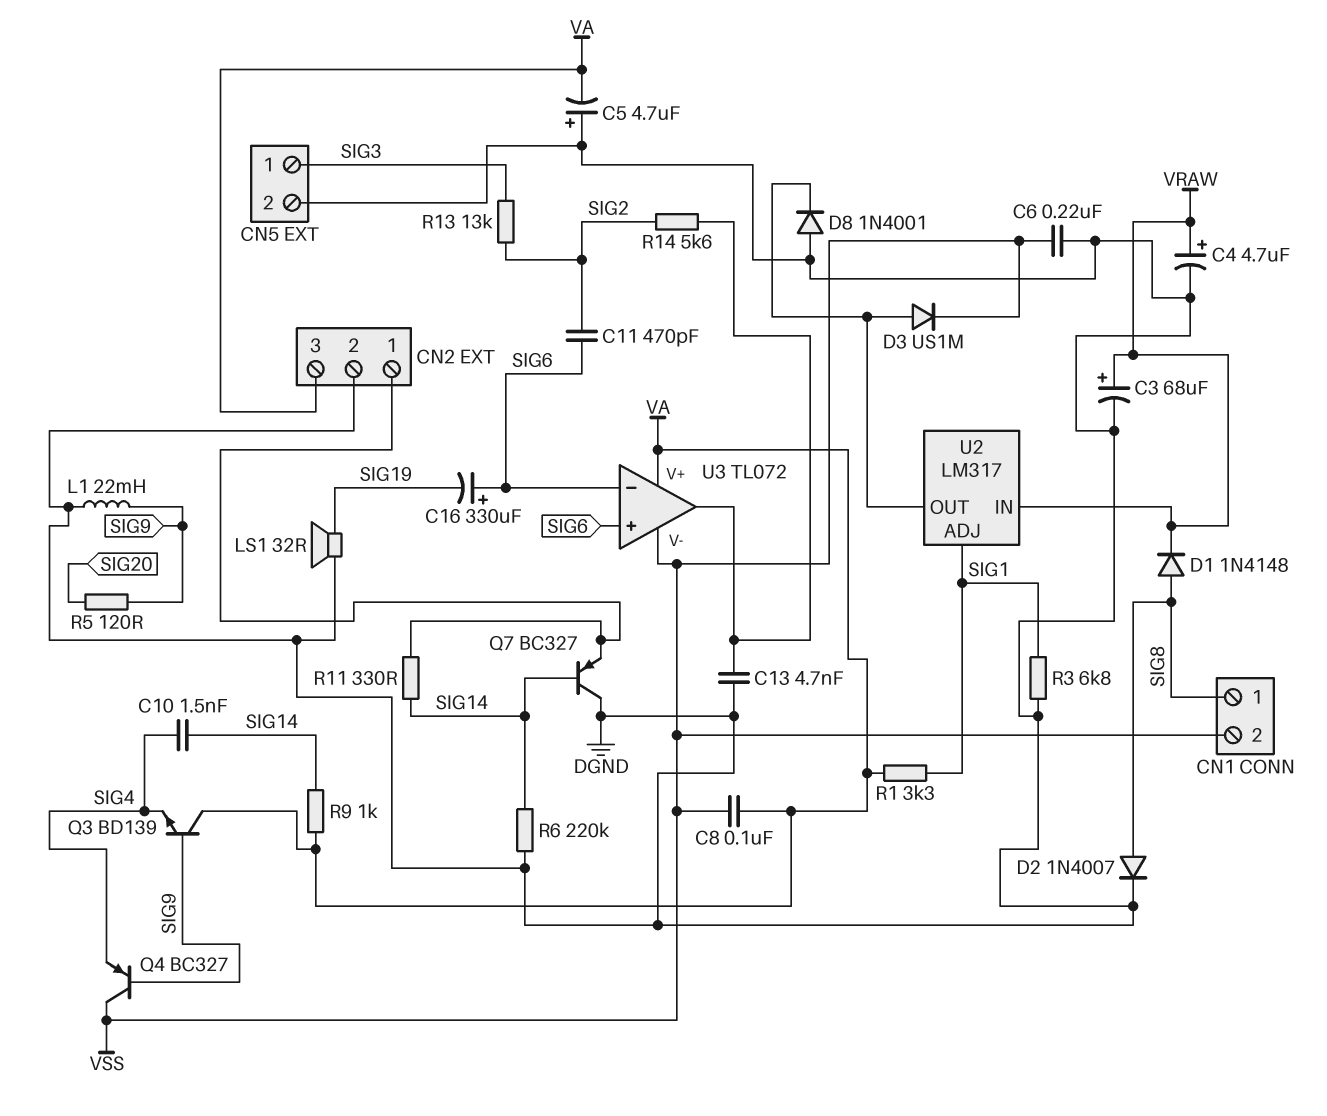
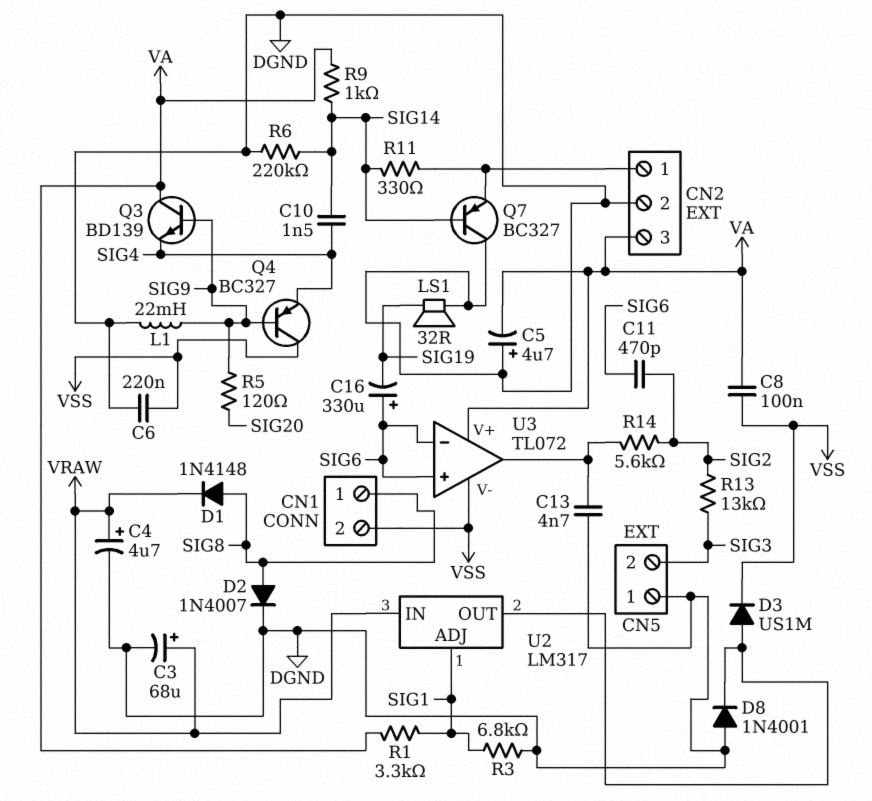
CN5 pin 1: SIG3 -> DGND
CN5 pin 2: DGND -> SIG3

